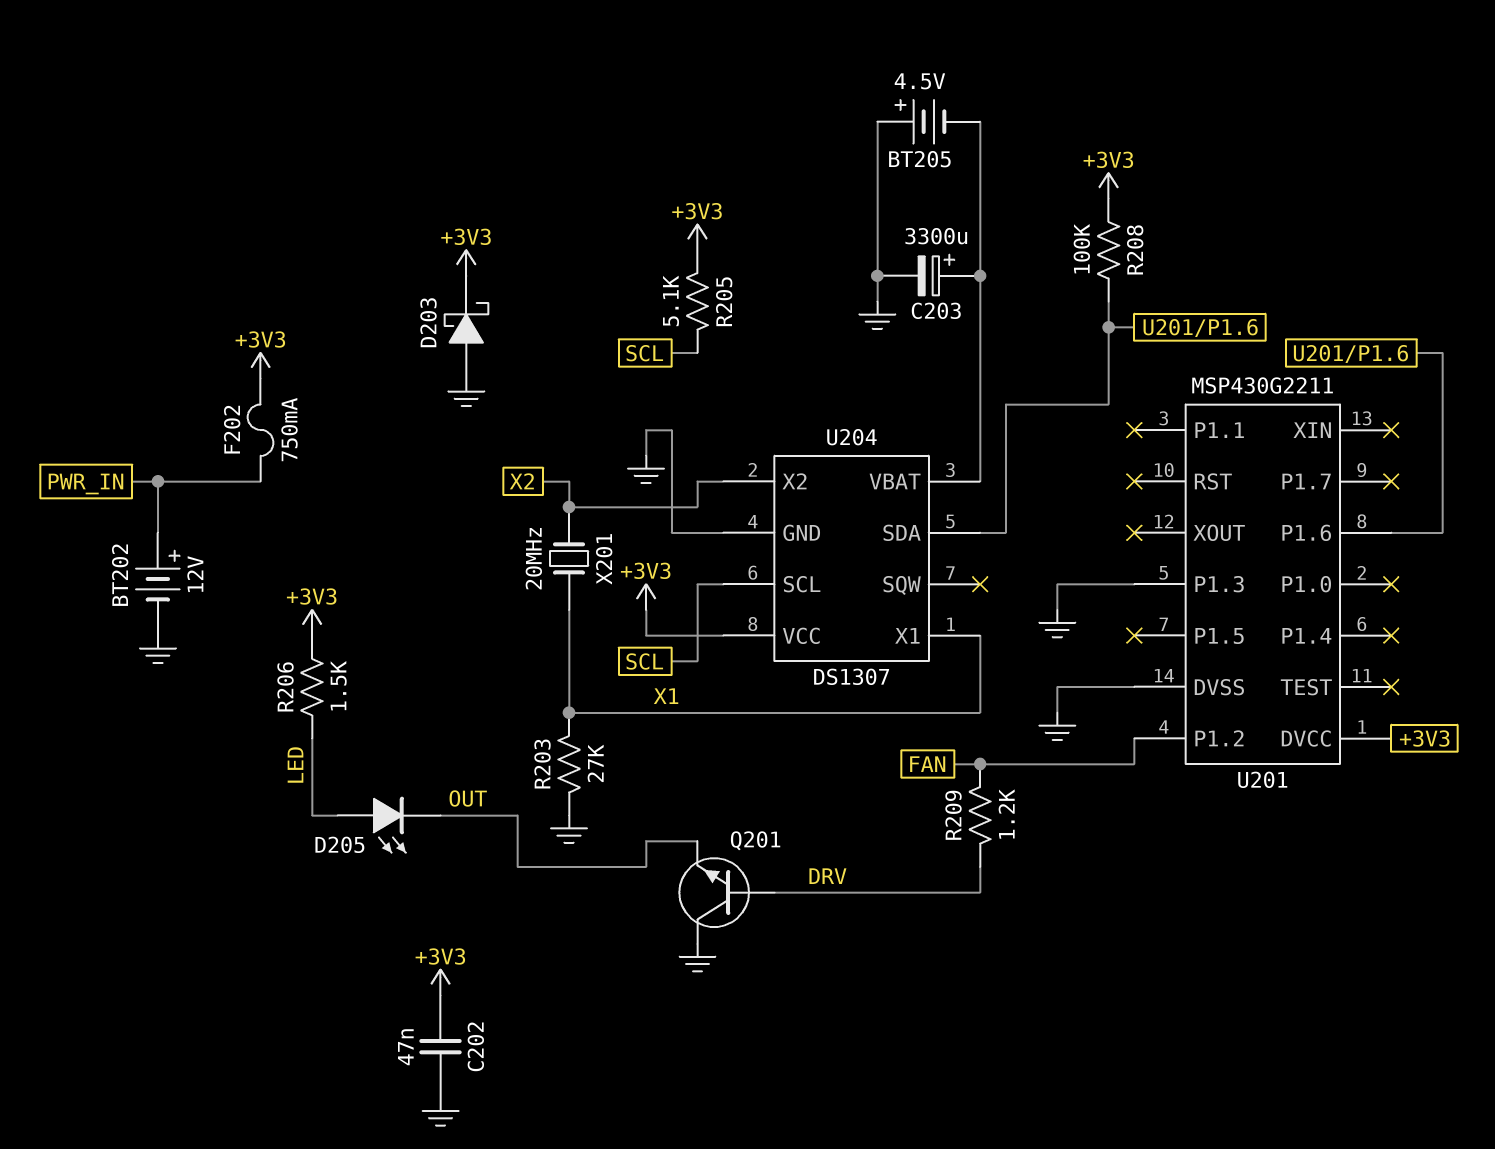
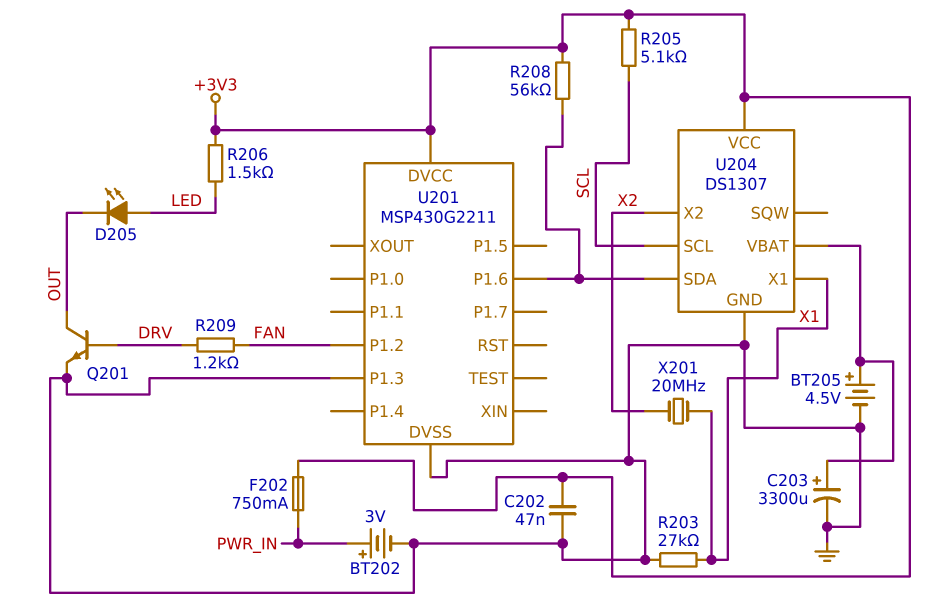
BT202: 12V (plus PWR_IN, minus GND) -> 3V (plus PWR_IN, minus GND)
BT205: 4.5V (plus GND, minus U204/VBAT) -> 4.5V (plus U204/VBAT, minus GND)
D203: schottky (A GND, K +3V3) -> none
Q201: NPN (B DRV, C GND, E OUT) -> NPN (B DRV, C OUT, E GND)
R208: 100k (+3V3, U201/P1.6) -> 56k (+3V3, U201/P1.6)

